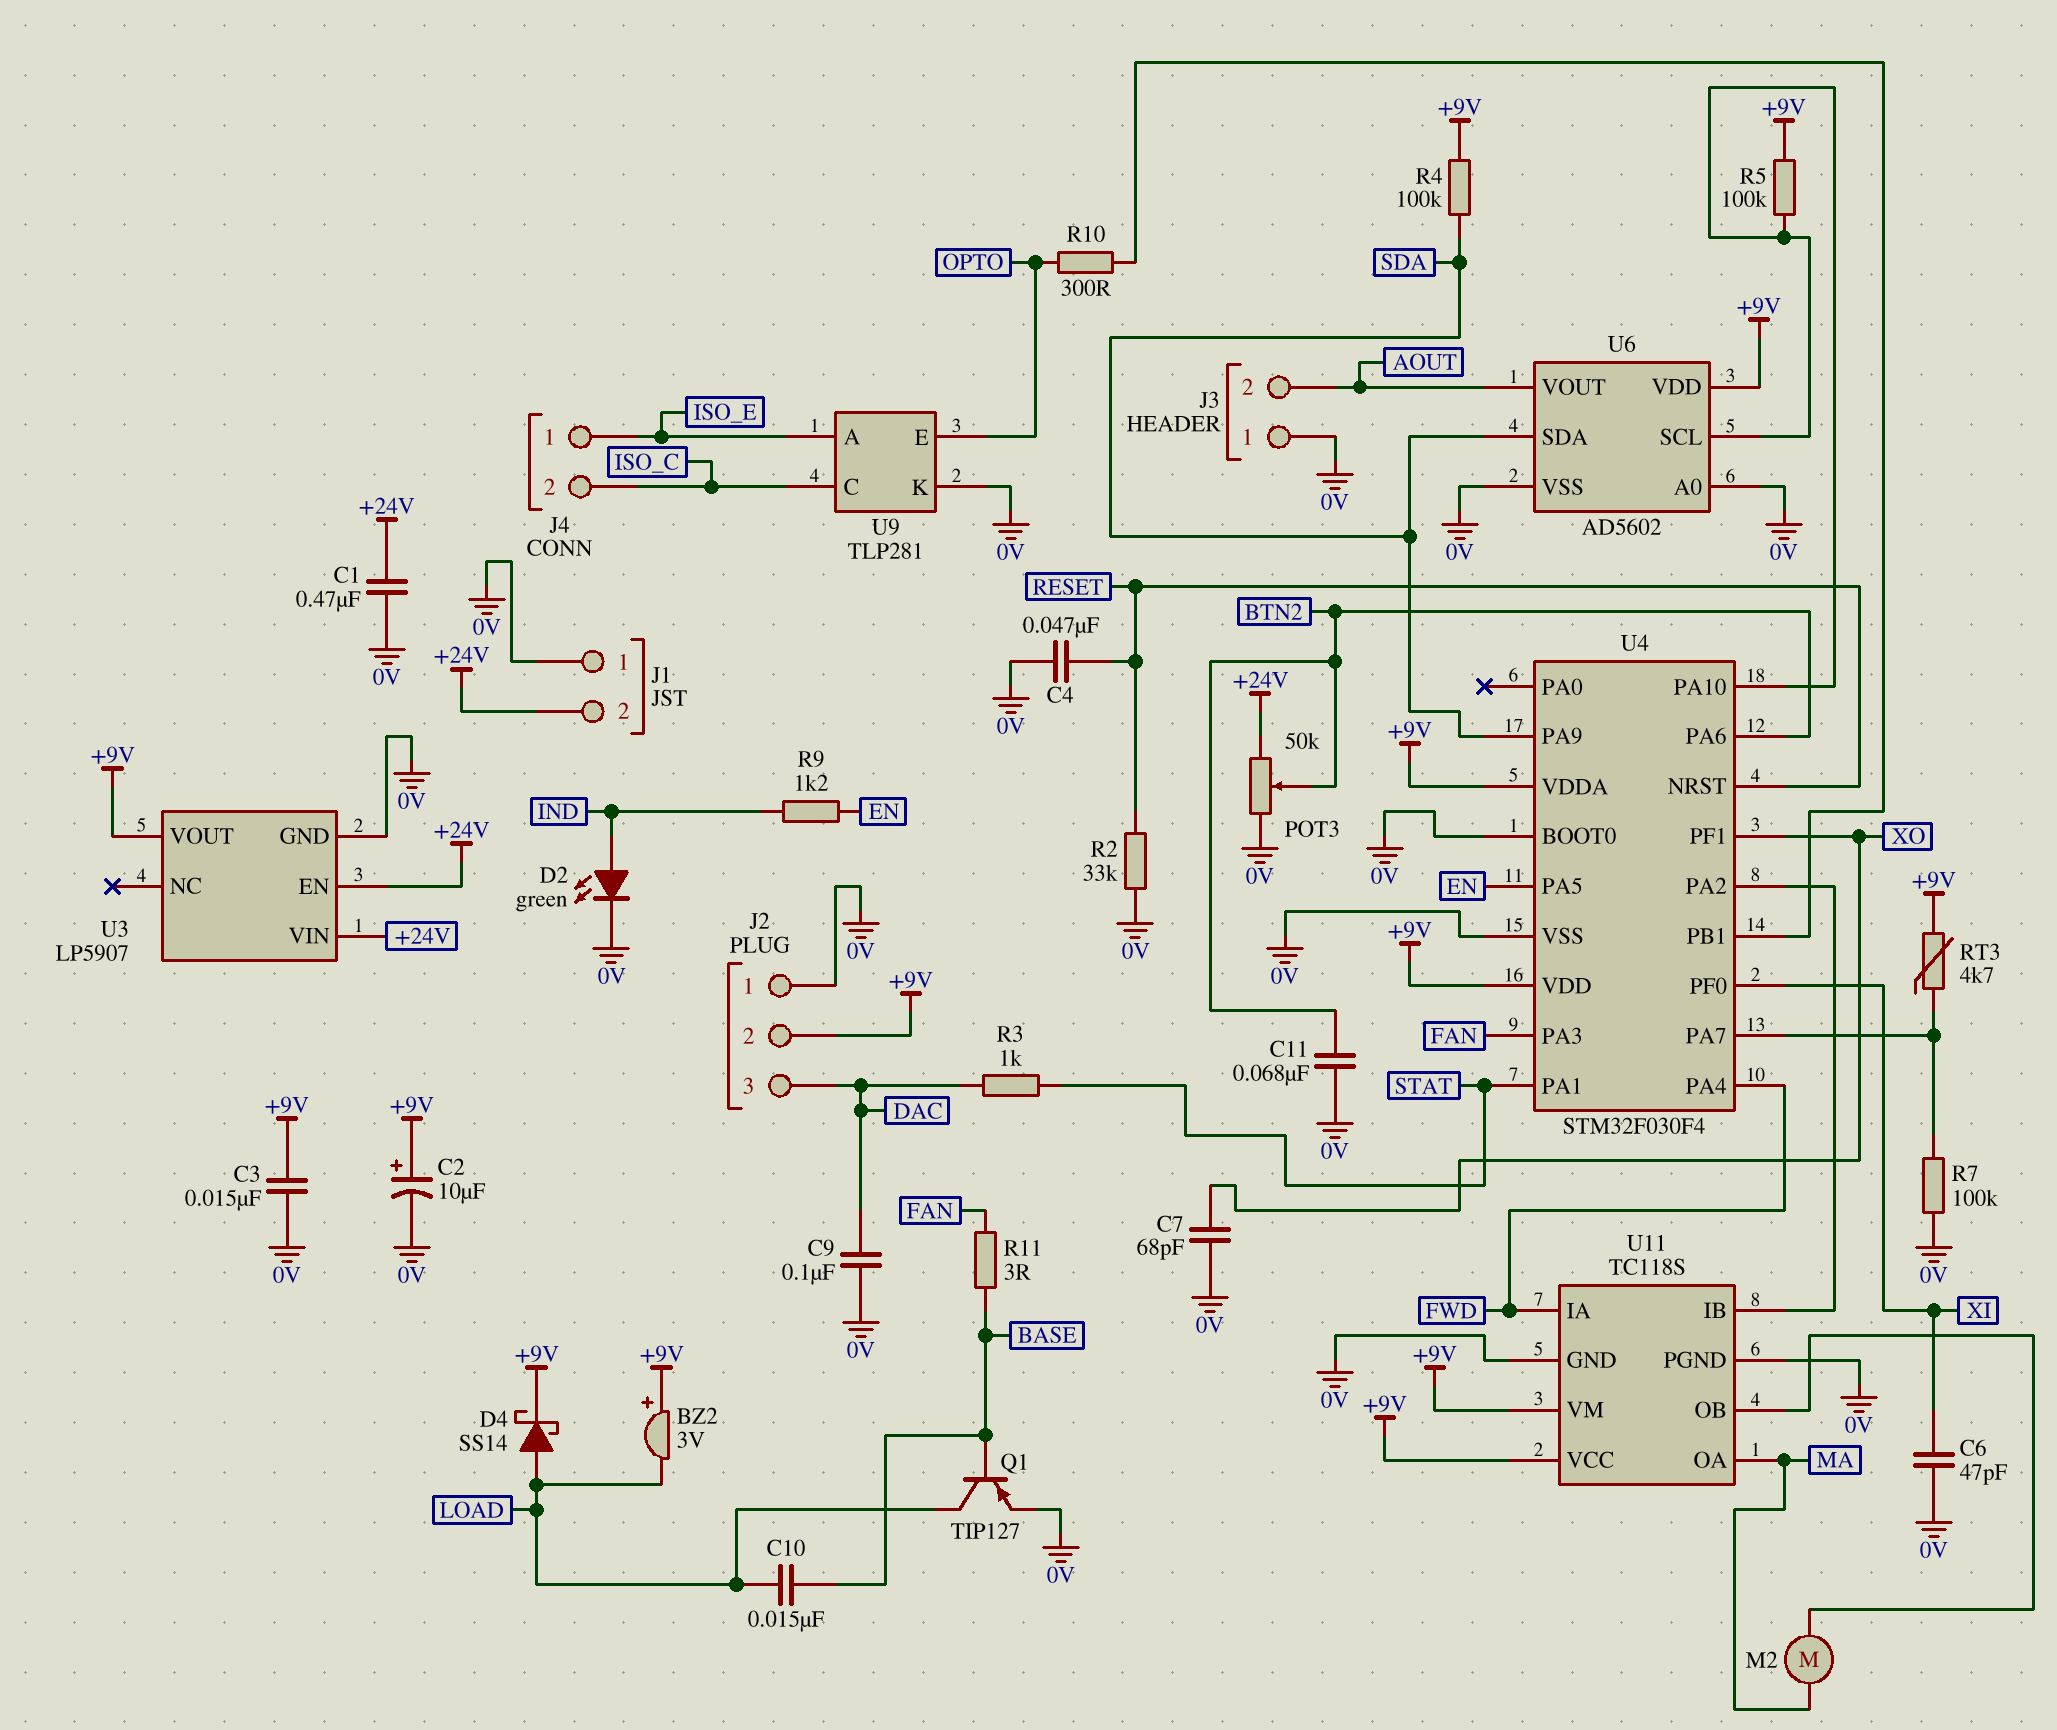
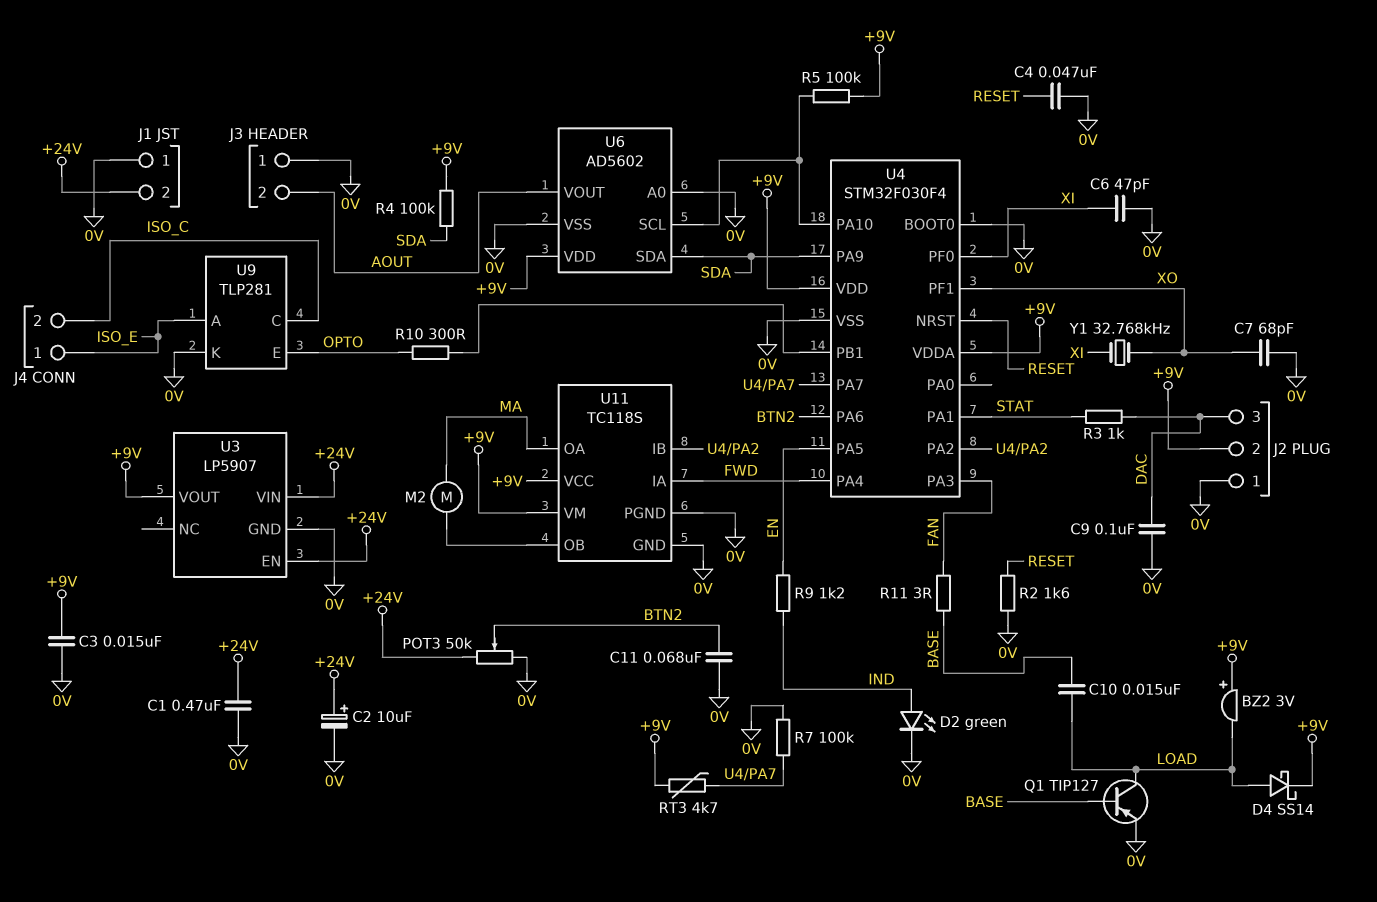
C2: 10uF (plus +9V, minus 0V) -> 10uF (plus +24V, minus 0V)
R2: 33k (0V, RESET) -> 1.6k (0V, RESET)
Y1: none -> 32.768kHz (XI, XO)

